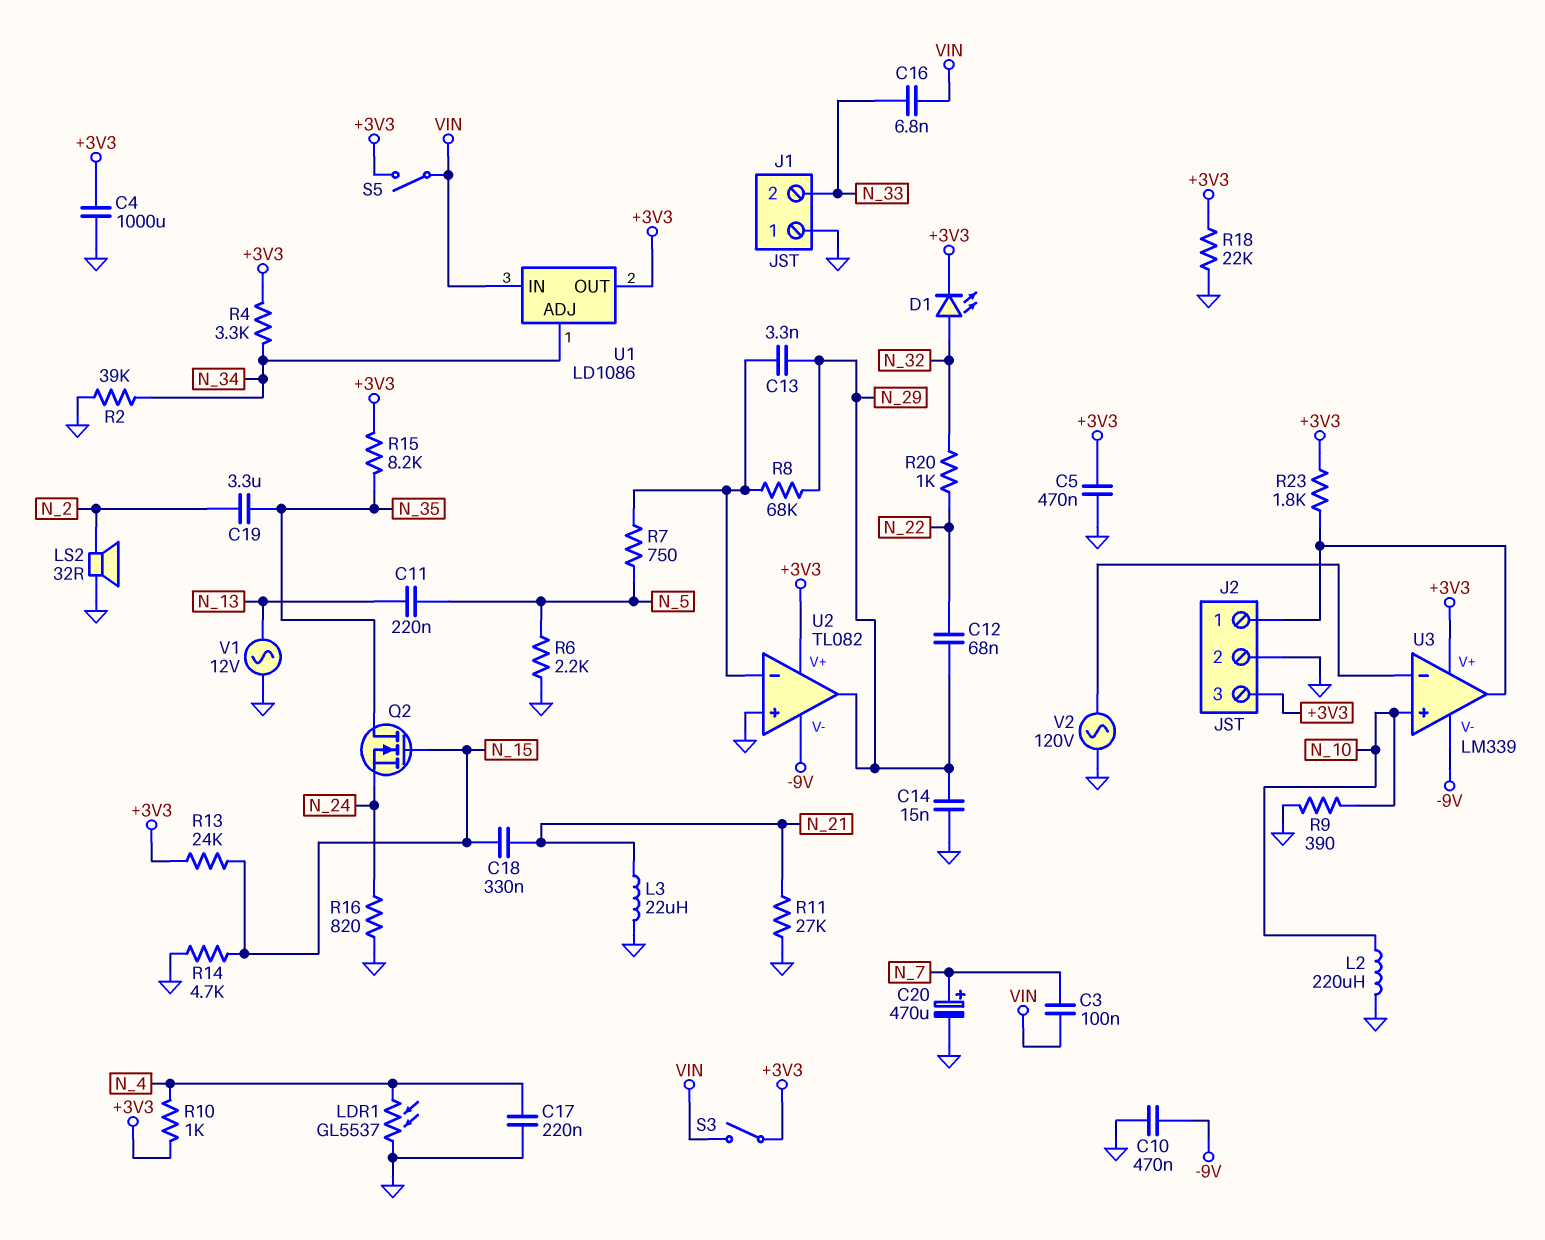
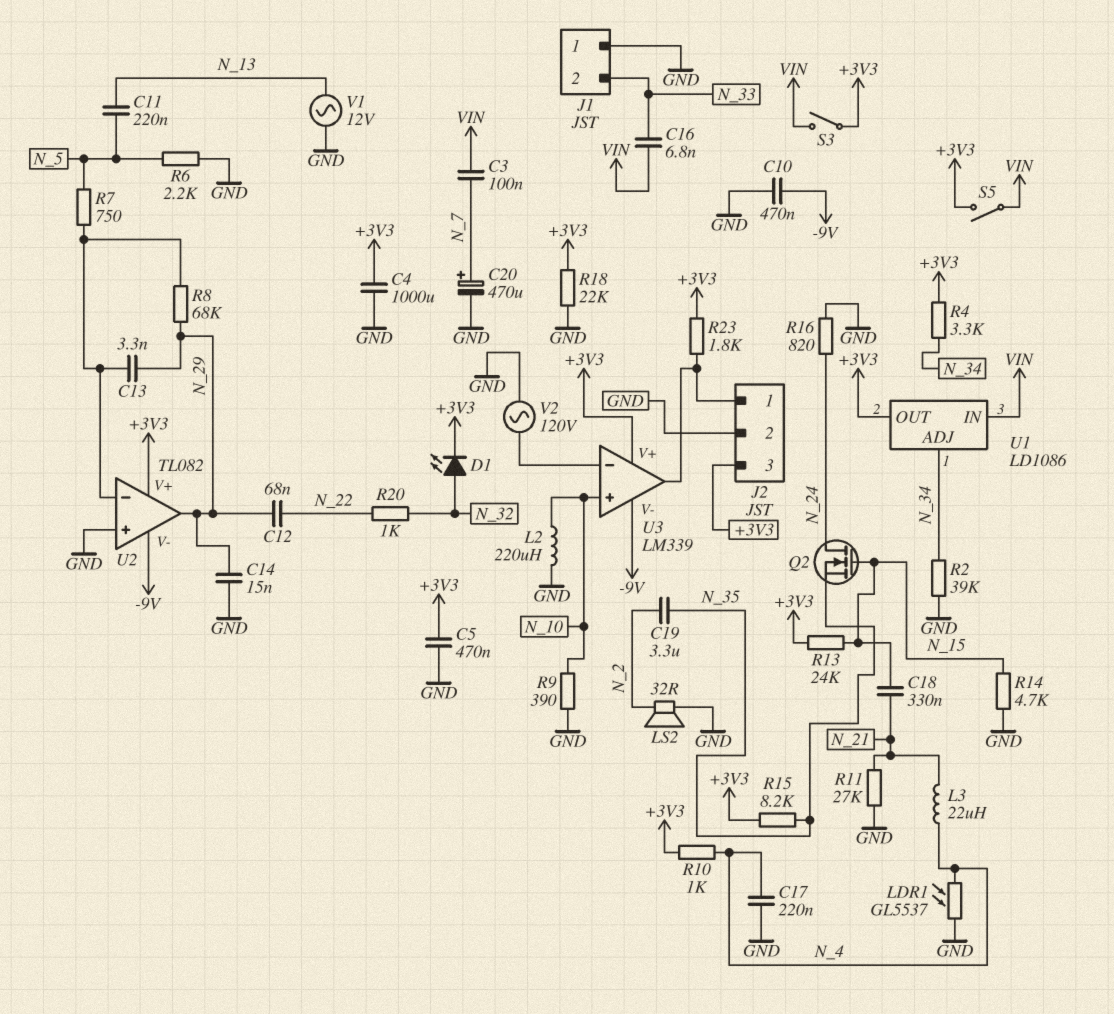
L3: 22uH (GND, N_21) -> 22uH (N_4, N_21)
Q2: NMOS (G N_15, D N_35, S N_24) -> NMOS (G N_15, D N_24, S N_35)

